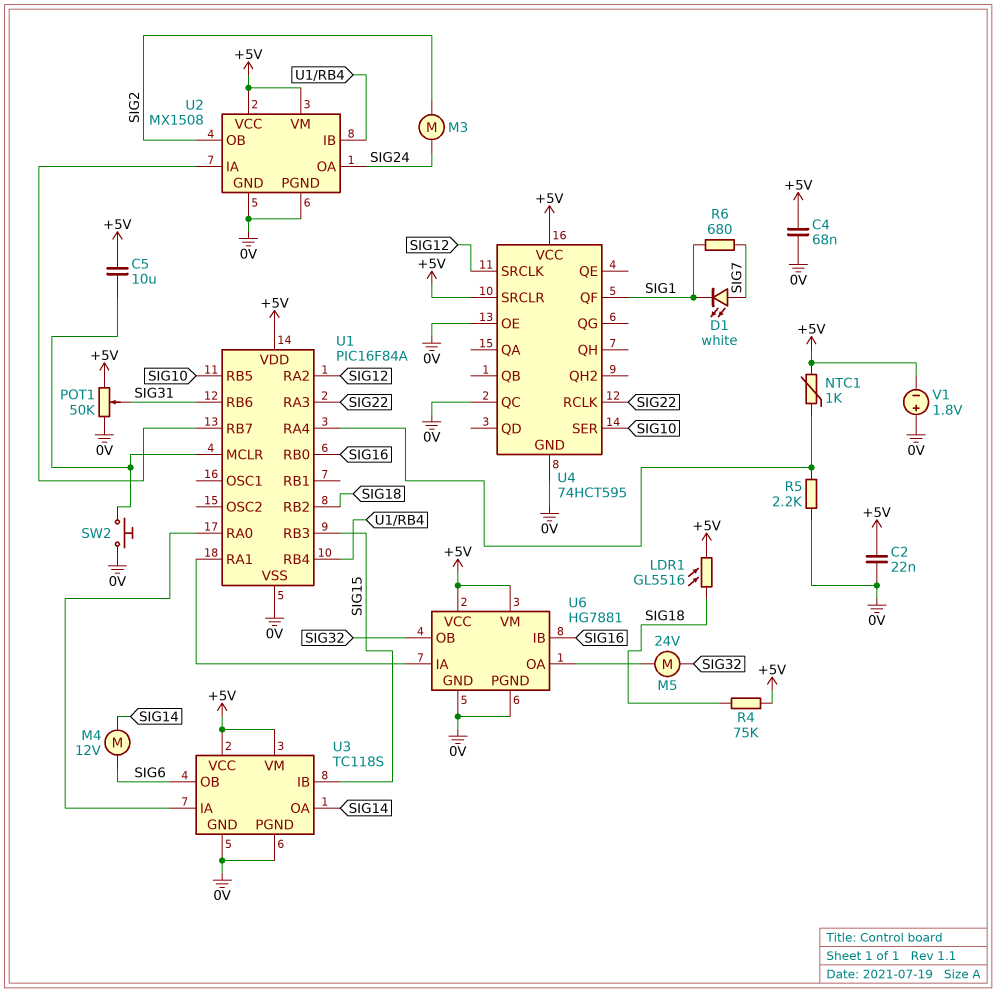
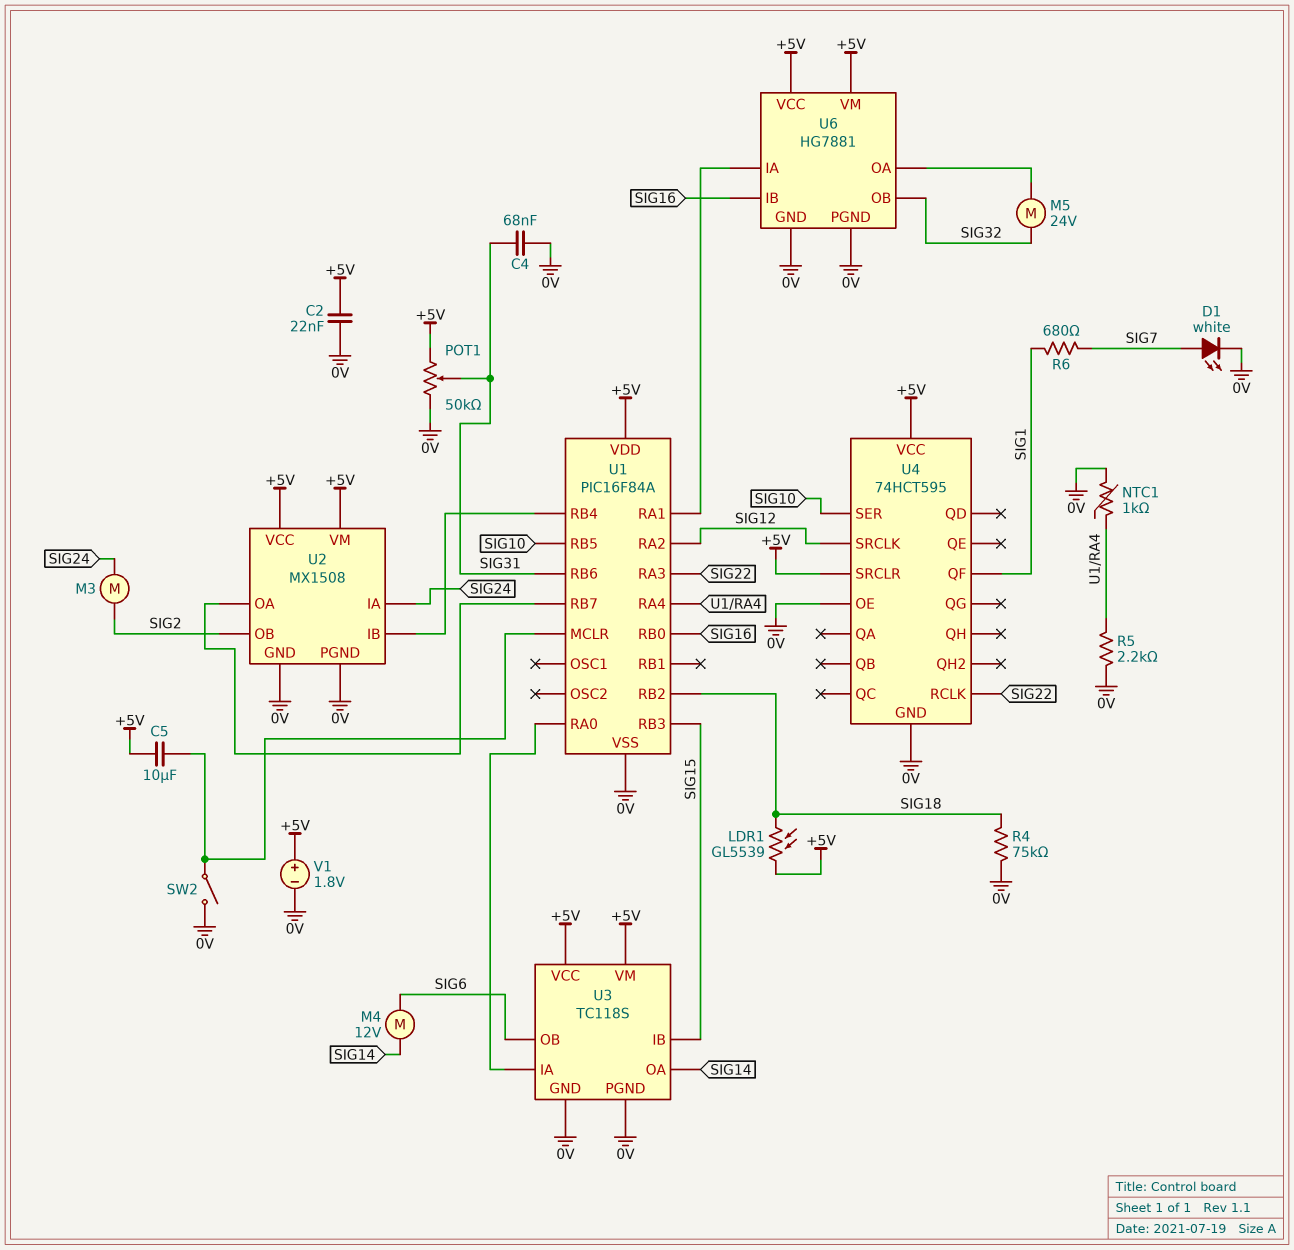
C4: 68nF (+5V, 0V) -> 68nF (0V, SIG31)
D1: LED white (A SIG7, K SIG1) -> LED white (A SIG7, K 0V)
LDR1: GL5516 (+5V, SIG18) -> GL5539 (+5V, SIG18)
NTC1: 1k (+5V, U1/RA4) -> 1k (0V, U1/RA4)
R4: 75k (+5V, SIG18) -> 75k (0V, SIG18)
SW2: button (0V, U1/MCLR) -> switch (0V, U1/MCLR)
U2 pin IA: U1/RB7 -> SIG24
U2 pin OA: SIG24 -> U1/RB7
U4 pin QC: 0V -> none
V1: 1.8V (plus 0V, minus +5V) -> 1.8V (plus +5V, minus 0V)

